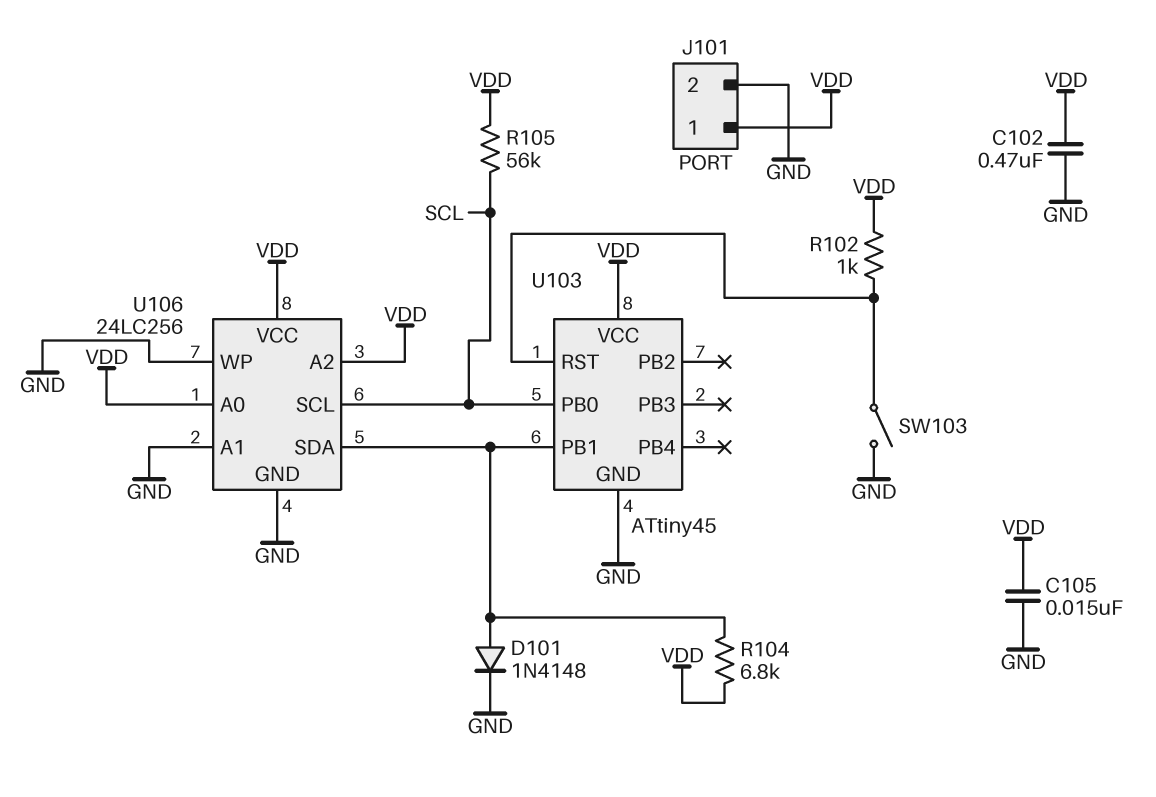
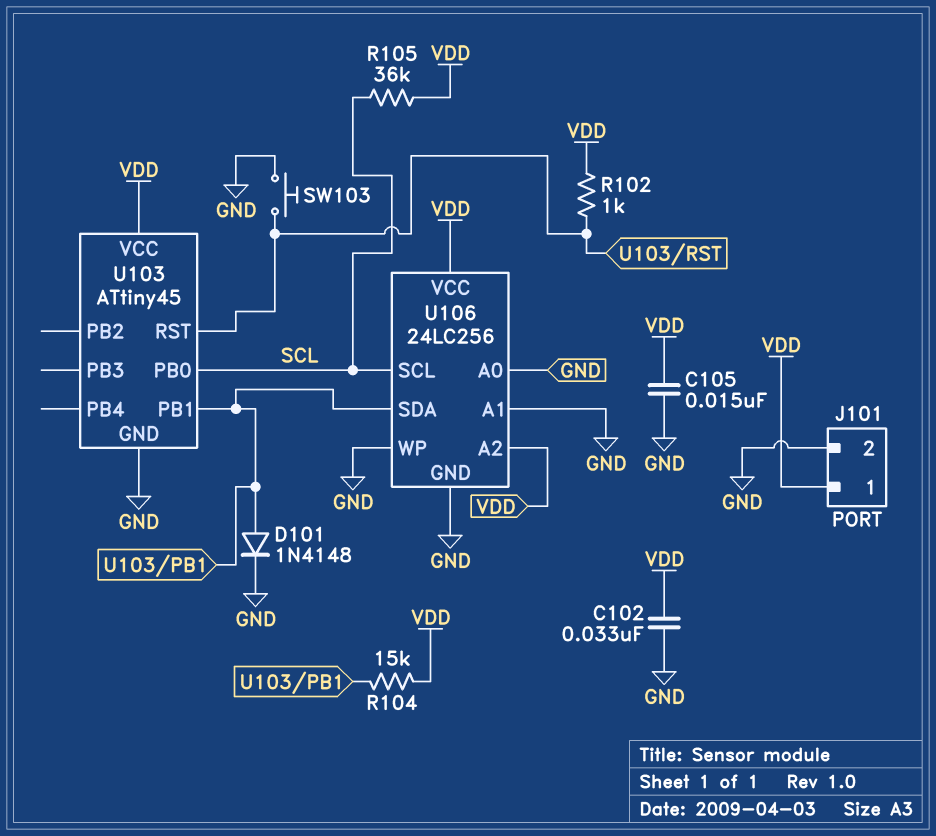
C102: 470nF (GND, VDD) -> 33nF (GND, VDD)
R104: 6.8k (U103/PB1, VDD) -> 15k (U103/PB1, VDD)
R105: 56k (SCL, VDD) -> 36k (SCL, VDD)
SW103: switch (GND, U103/RST) -> button (GND, U103/RST)
U106 pin A0: VDD -> GND

